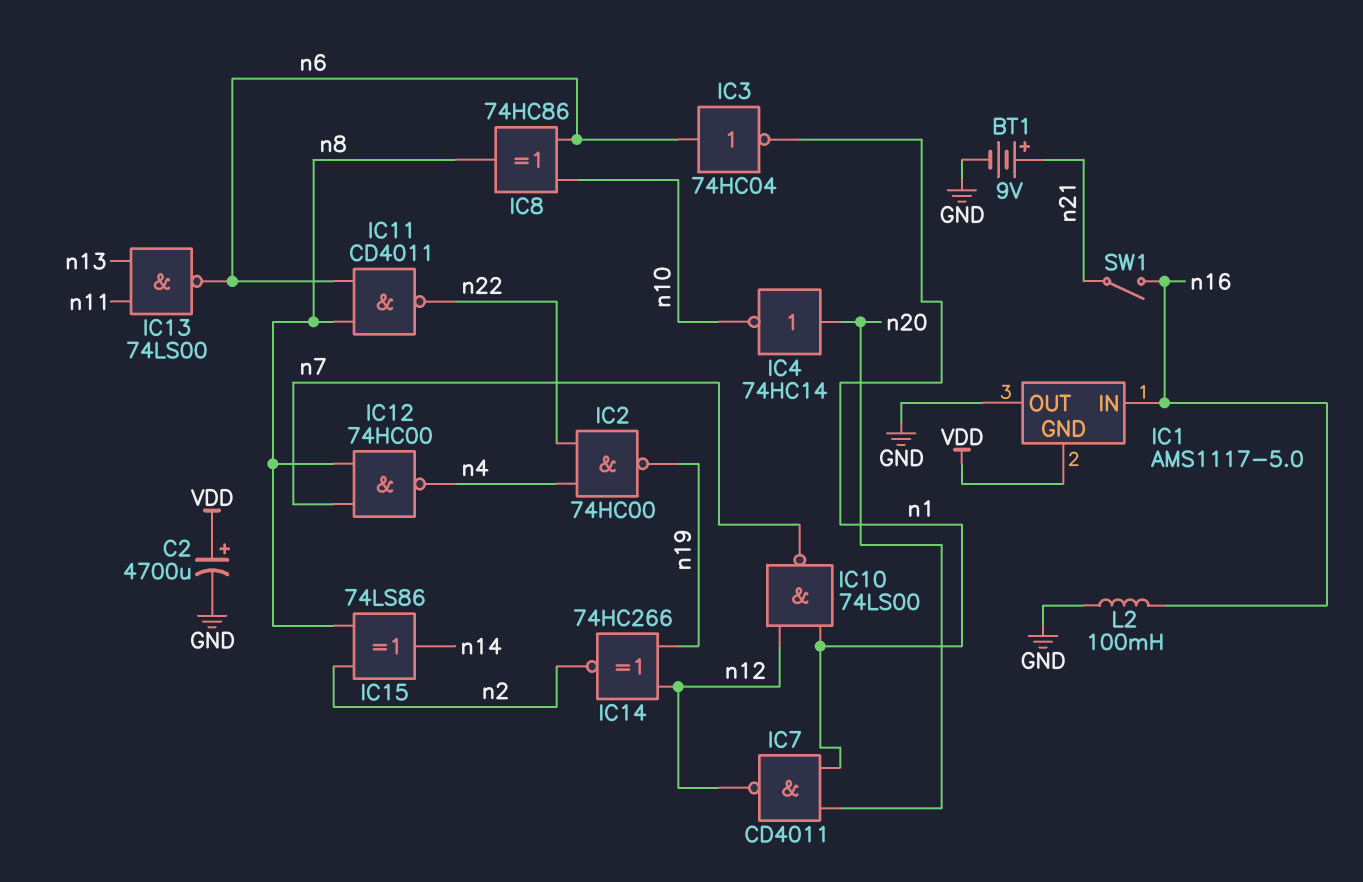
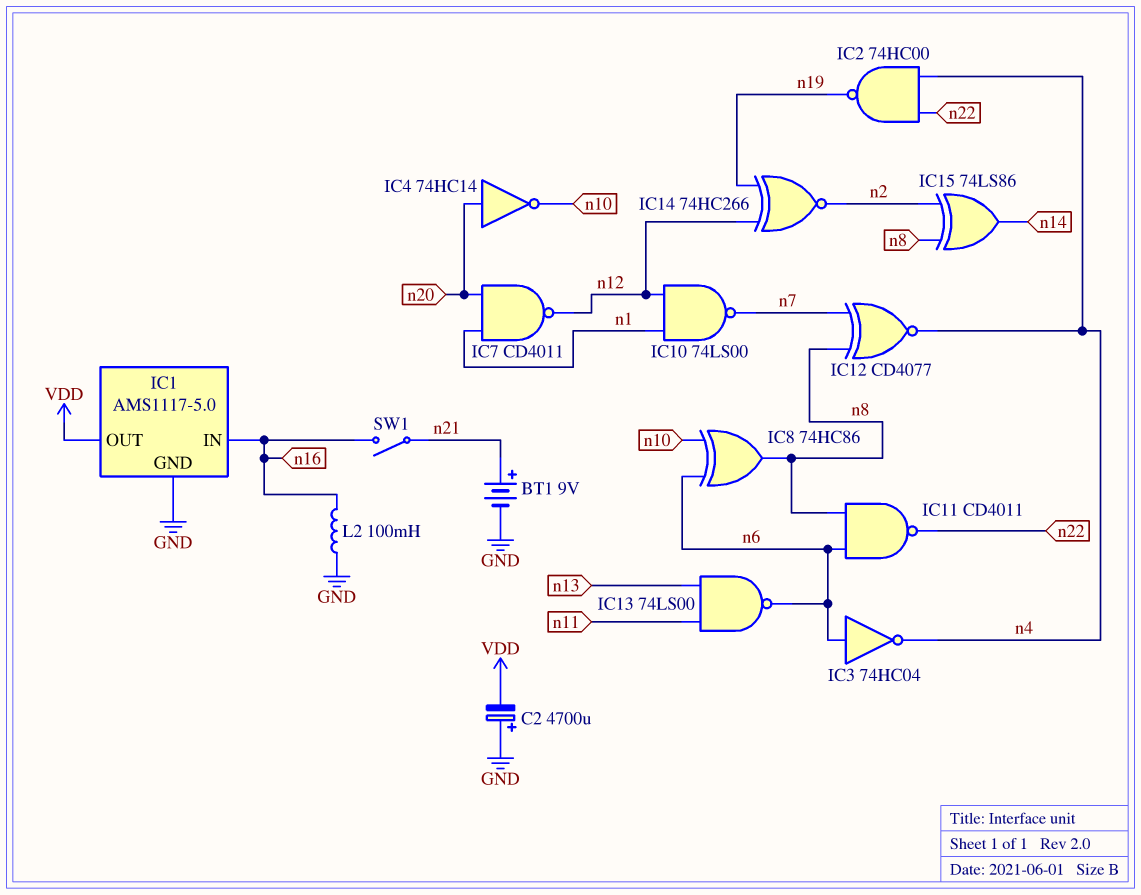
C2: 4700uF (plus VDD, minus GND) -> 4700uF (plus GND, minus VDD)
IC1 pin GND: VDD -> GND
IC1 pin OUT: GND -> VDD
IC3: NOT 74HC04 (in n6, out n1) -> NOT 74HC04 (in n6, out n4)
IC12: NAND 74HC00 (in n7, in n8, out n4) -> XNOR CD4077 (in n7, in n8, out n4)

